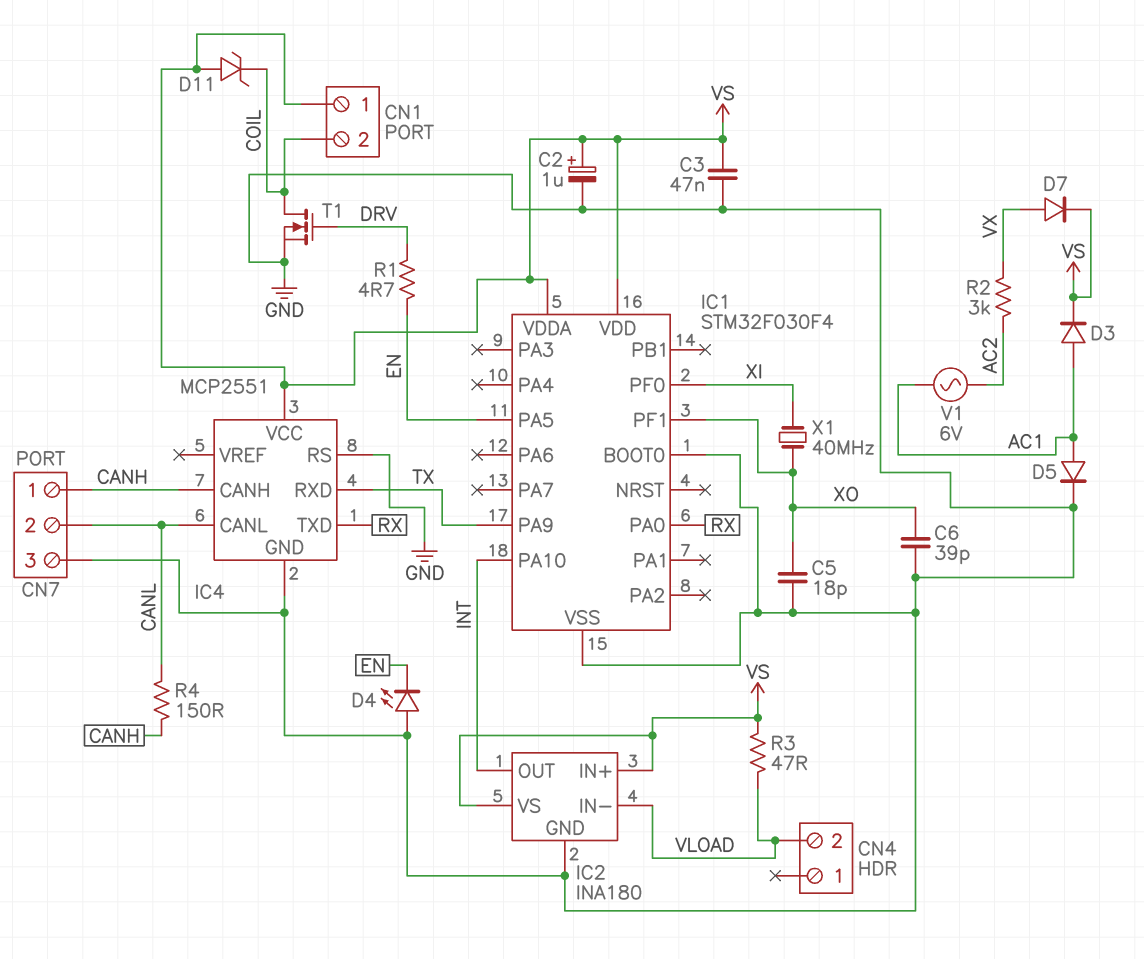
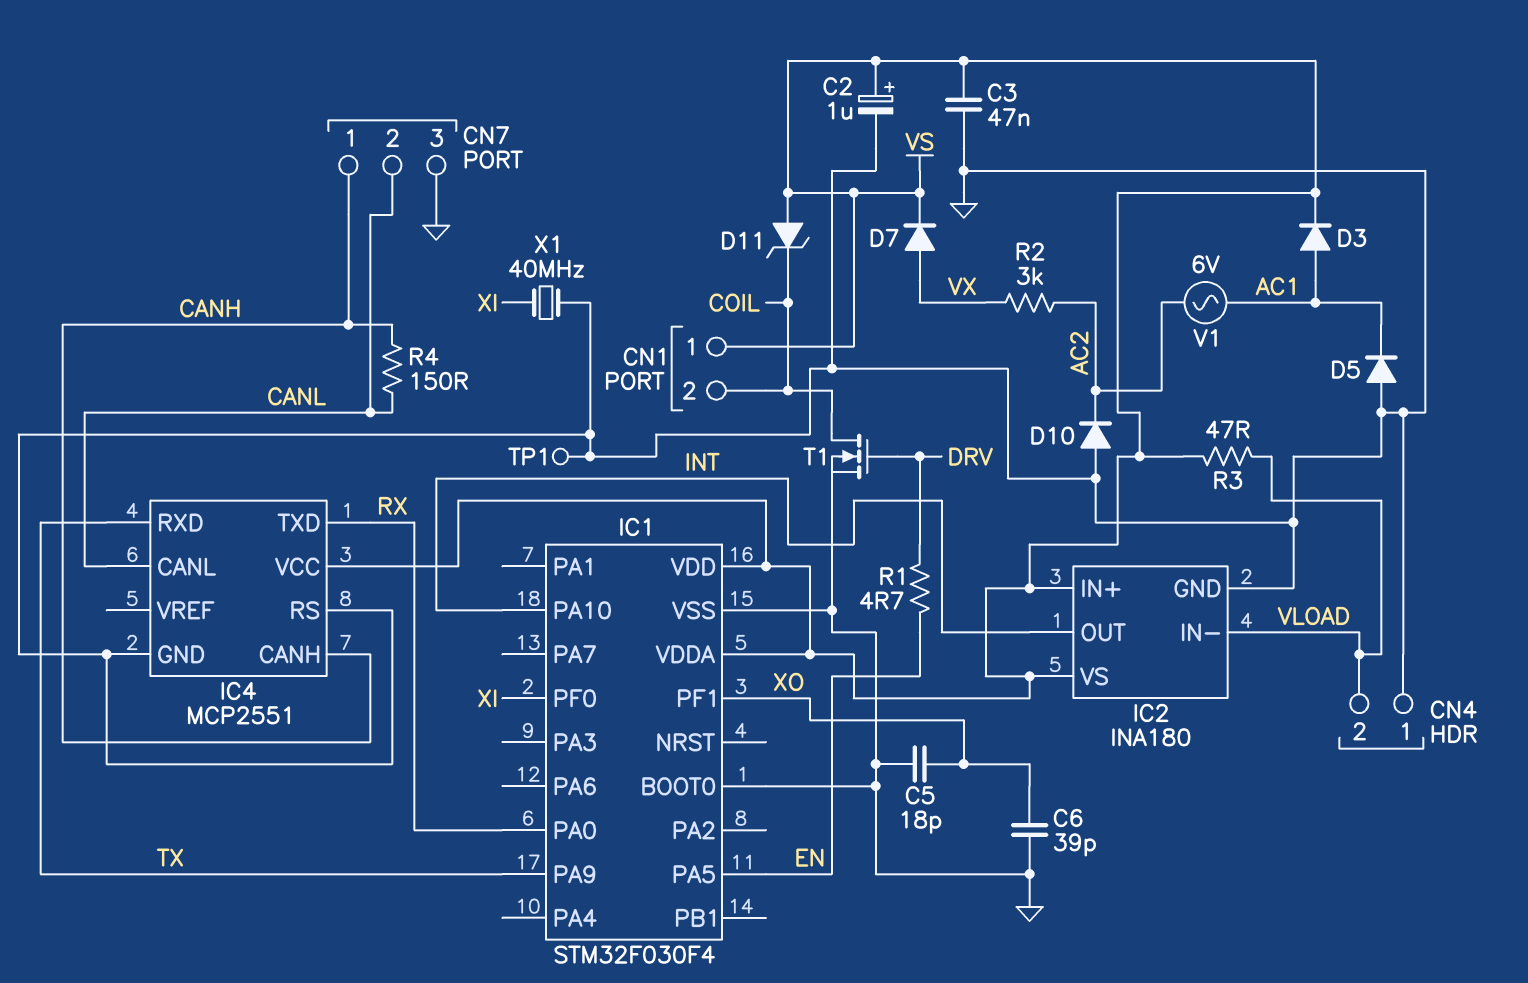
CN4 pin 1: none -> GND
D4: LED (A GND, K EN) -> none
D5: diode (A AC1, K GND) -> diode (A GND, K AC1)
D10: none -> diode (A GND, K AC2)
TP1: none -> test point (GND)
X1: 40MHz (XI, XO) -> 40MHz (GND, XI)

